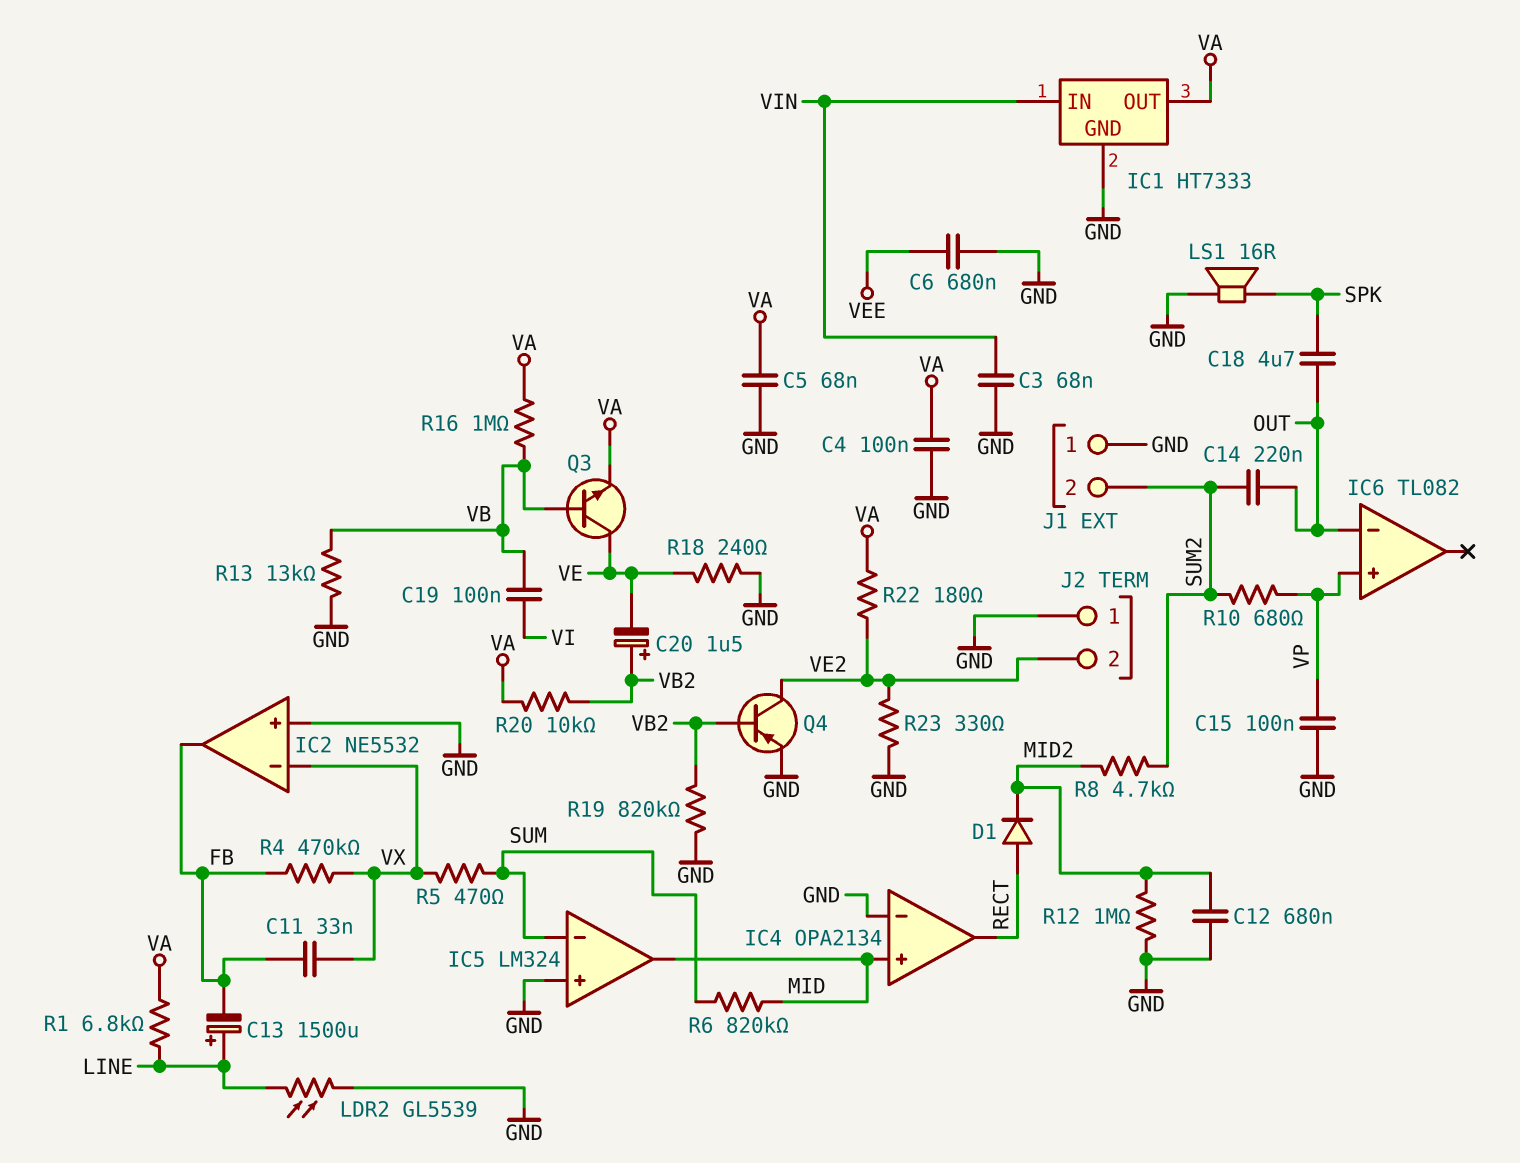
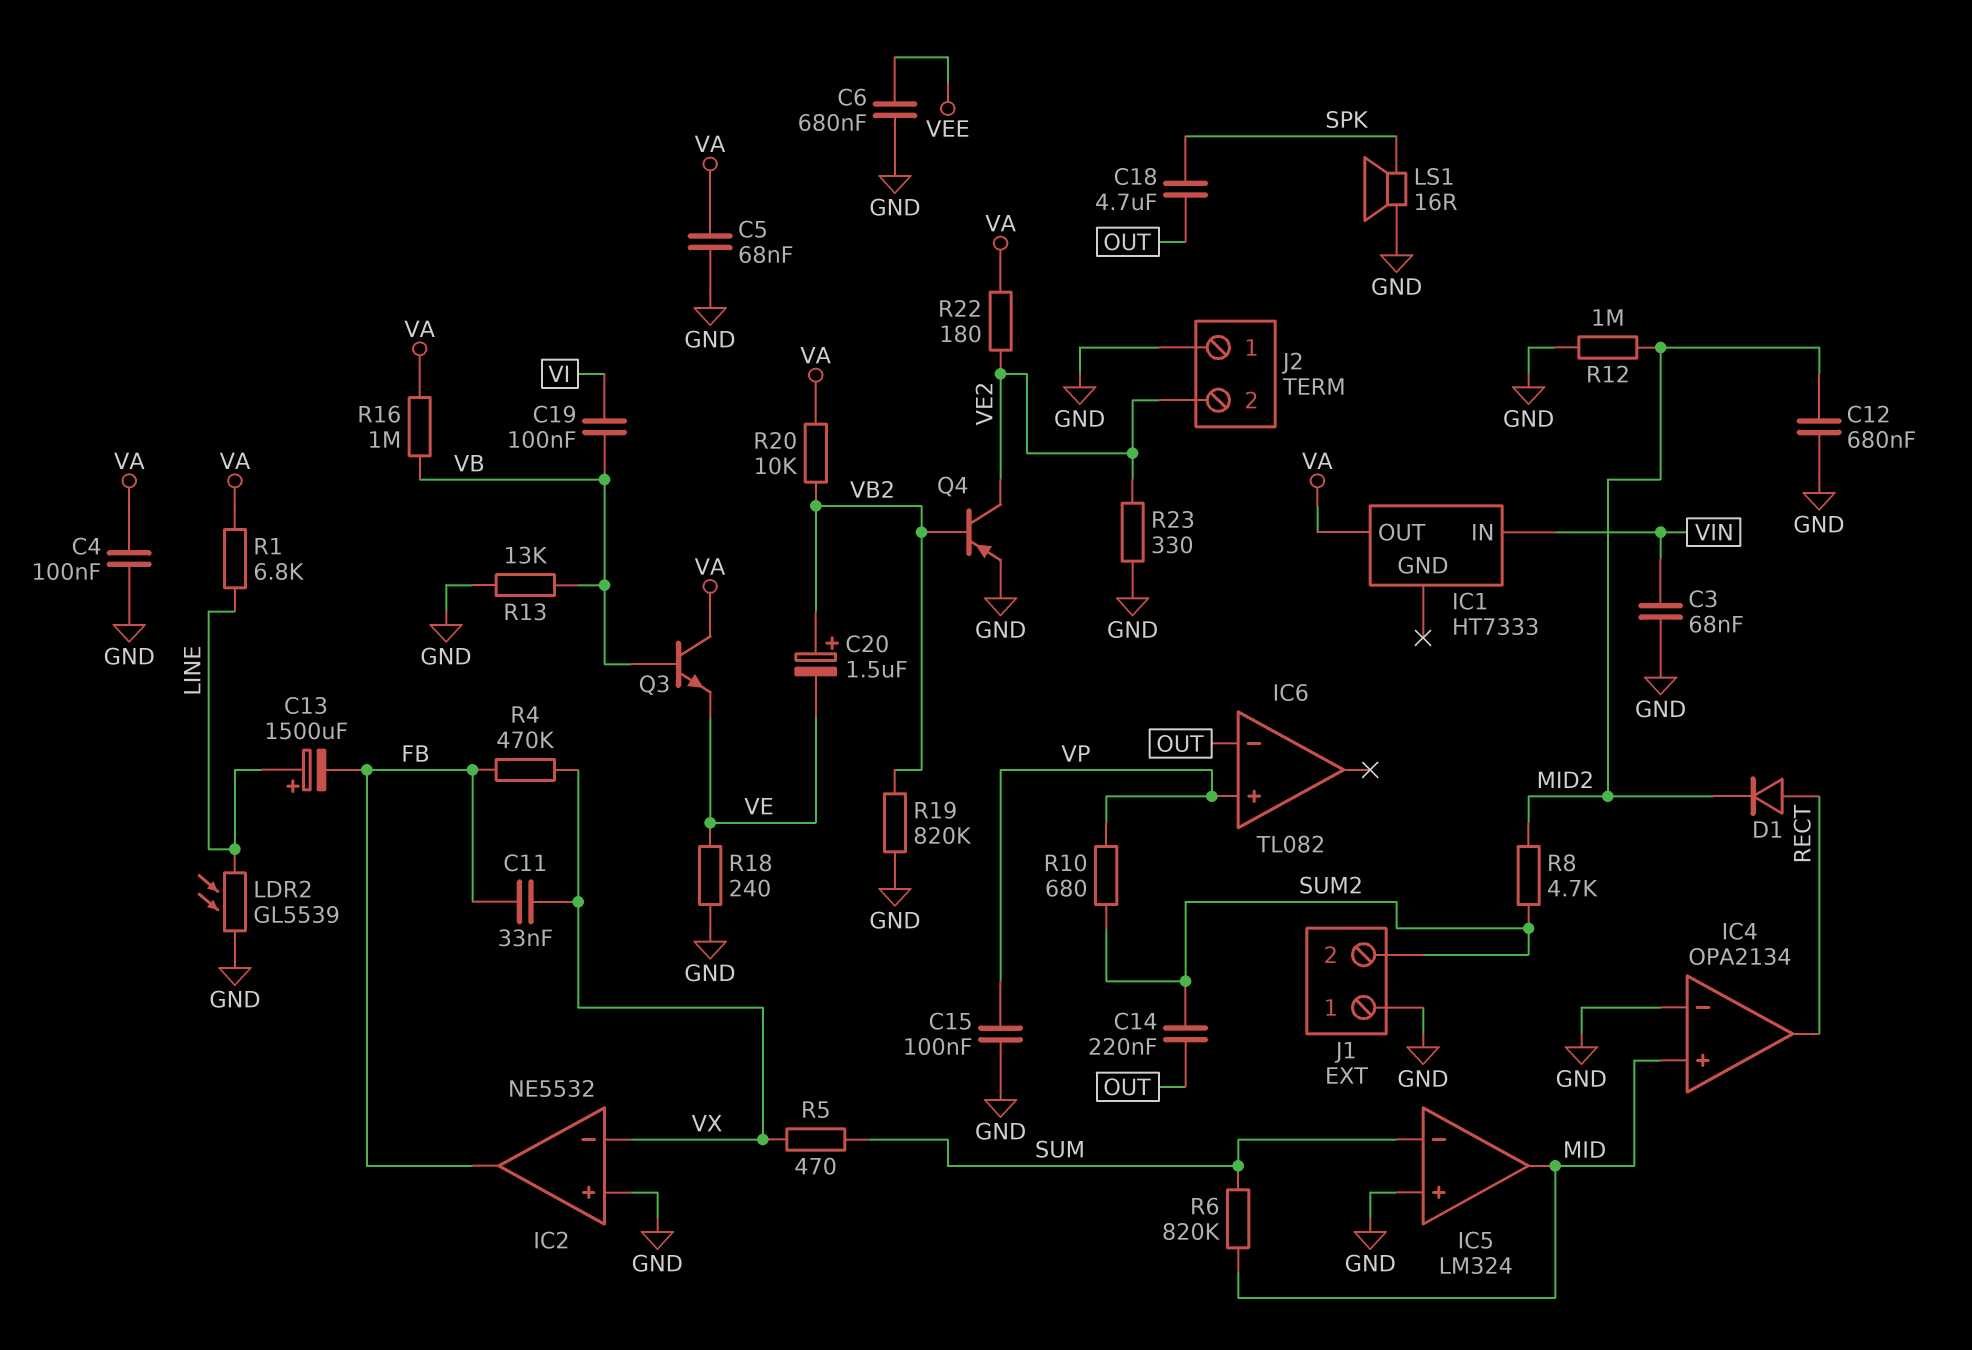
IC1 pin GND: GND -> none
Q3: NPN (B VB, C VE, E VA) -> NPN (B VB, C VA, E VE)

